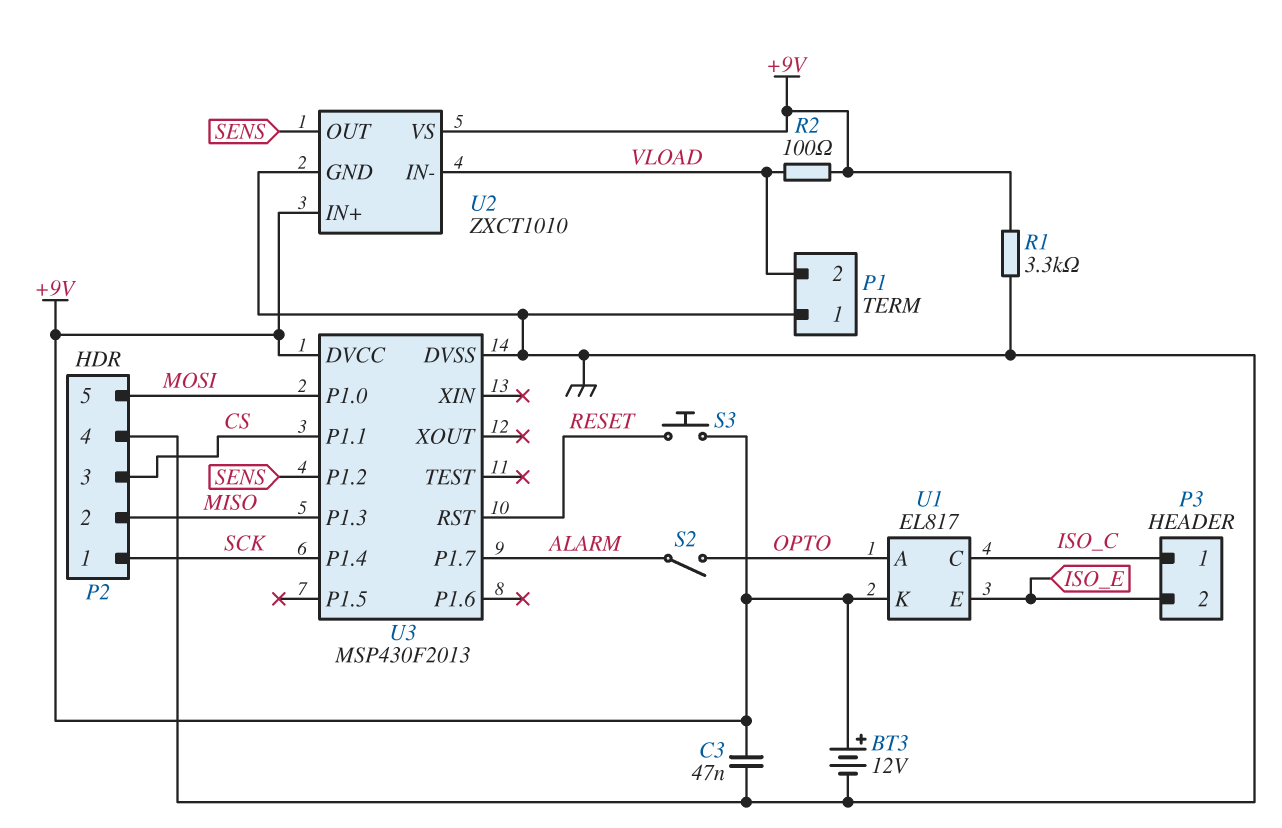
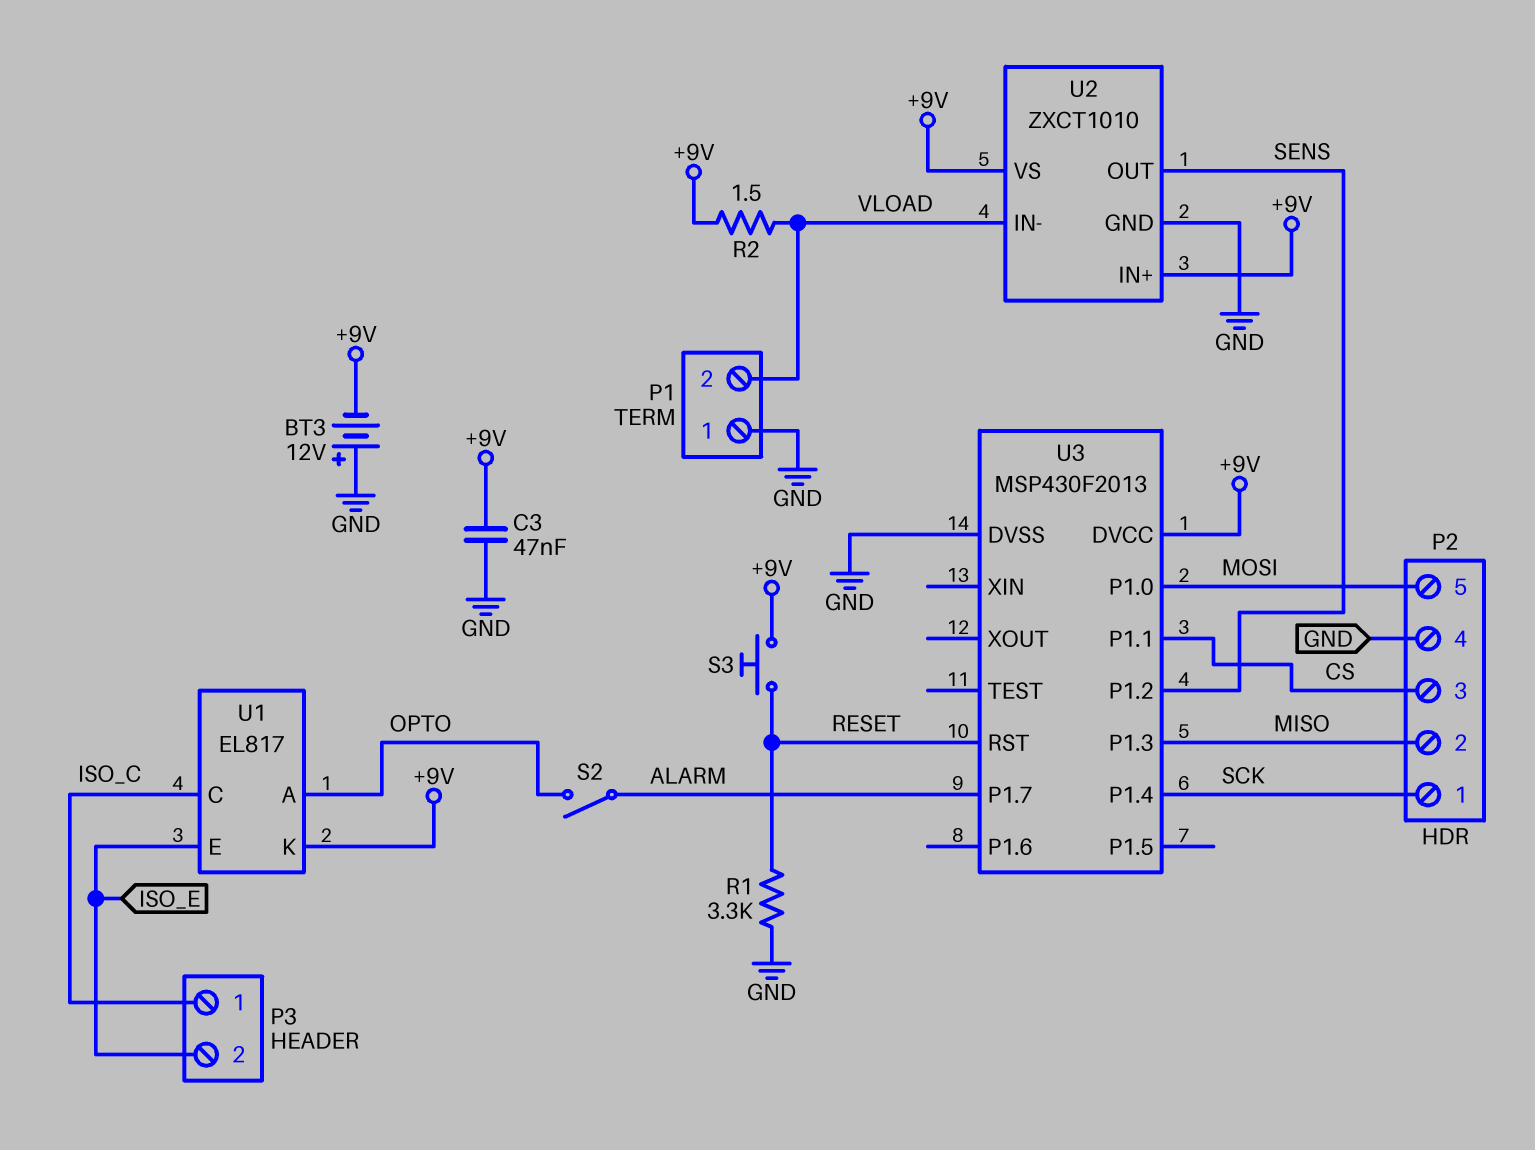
BT3: 12V (plus +9V, minus GND) -> 12V (plus GND, minus +9V)
R1: 3.3k (+9V, GND) -> 3.3k (GND, RESET)
R2: 100 (+9V, VLOAD) -> 1.5 (+9V, VLOAD)

